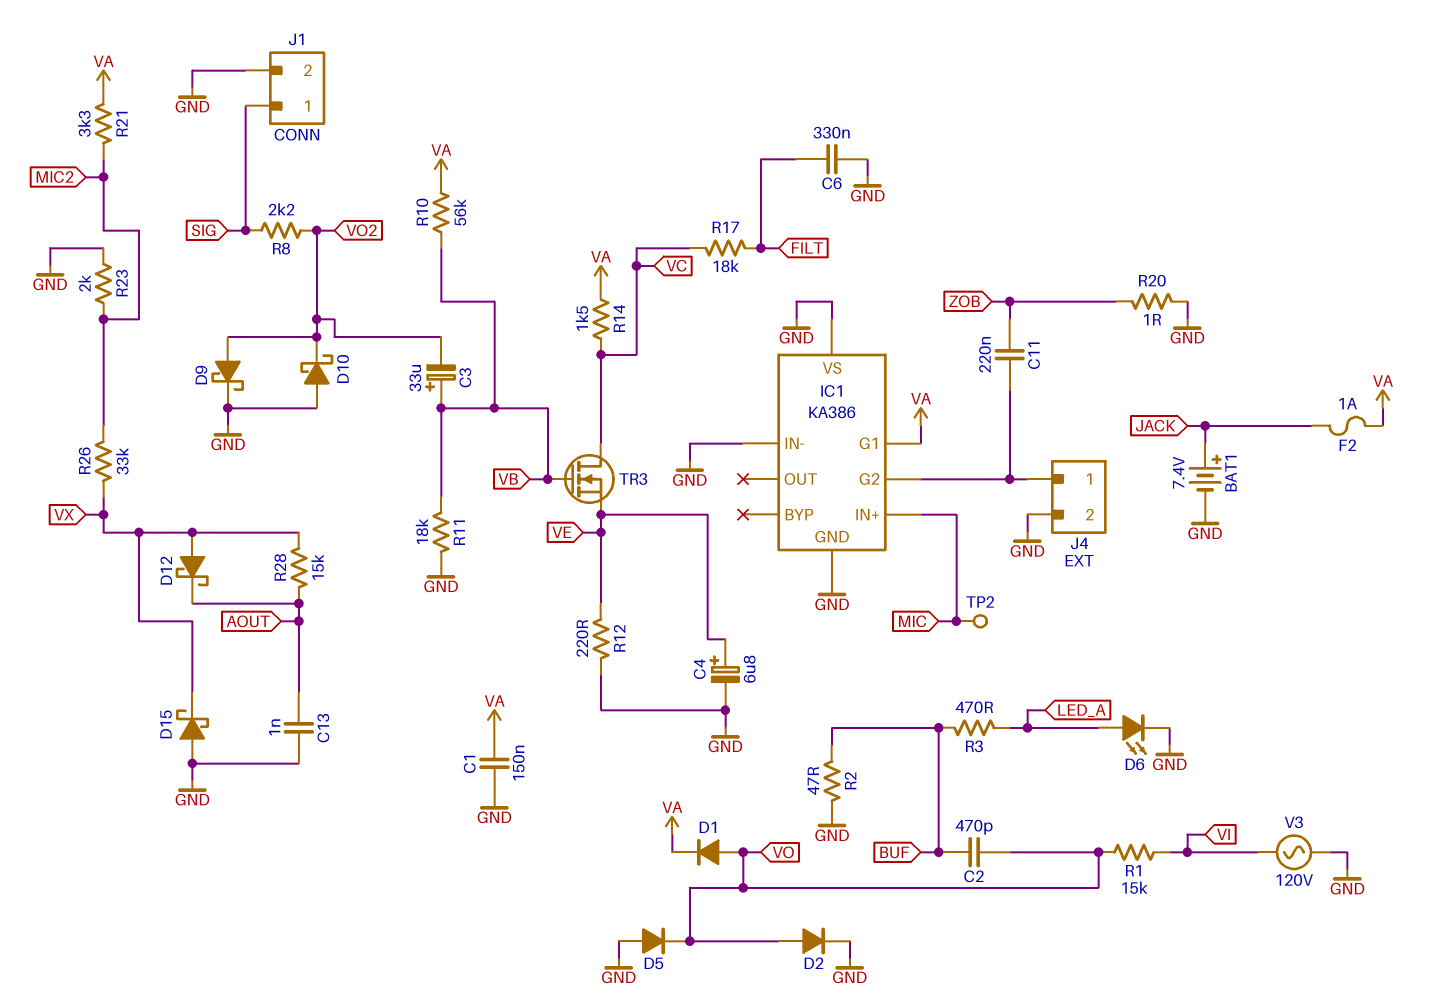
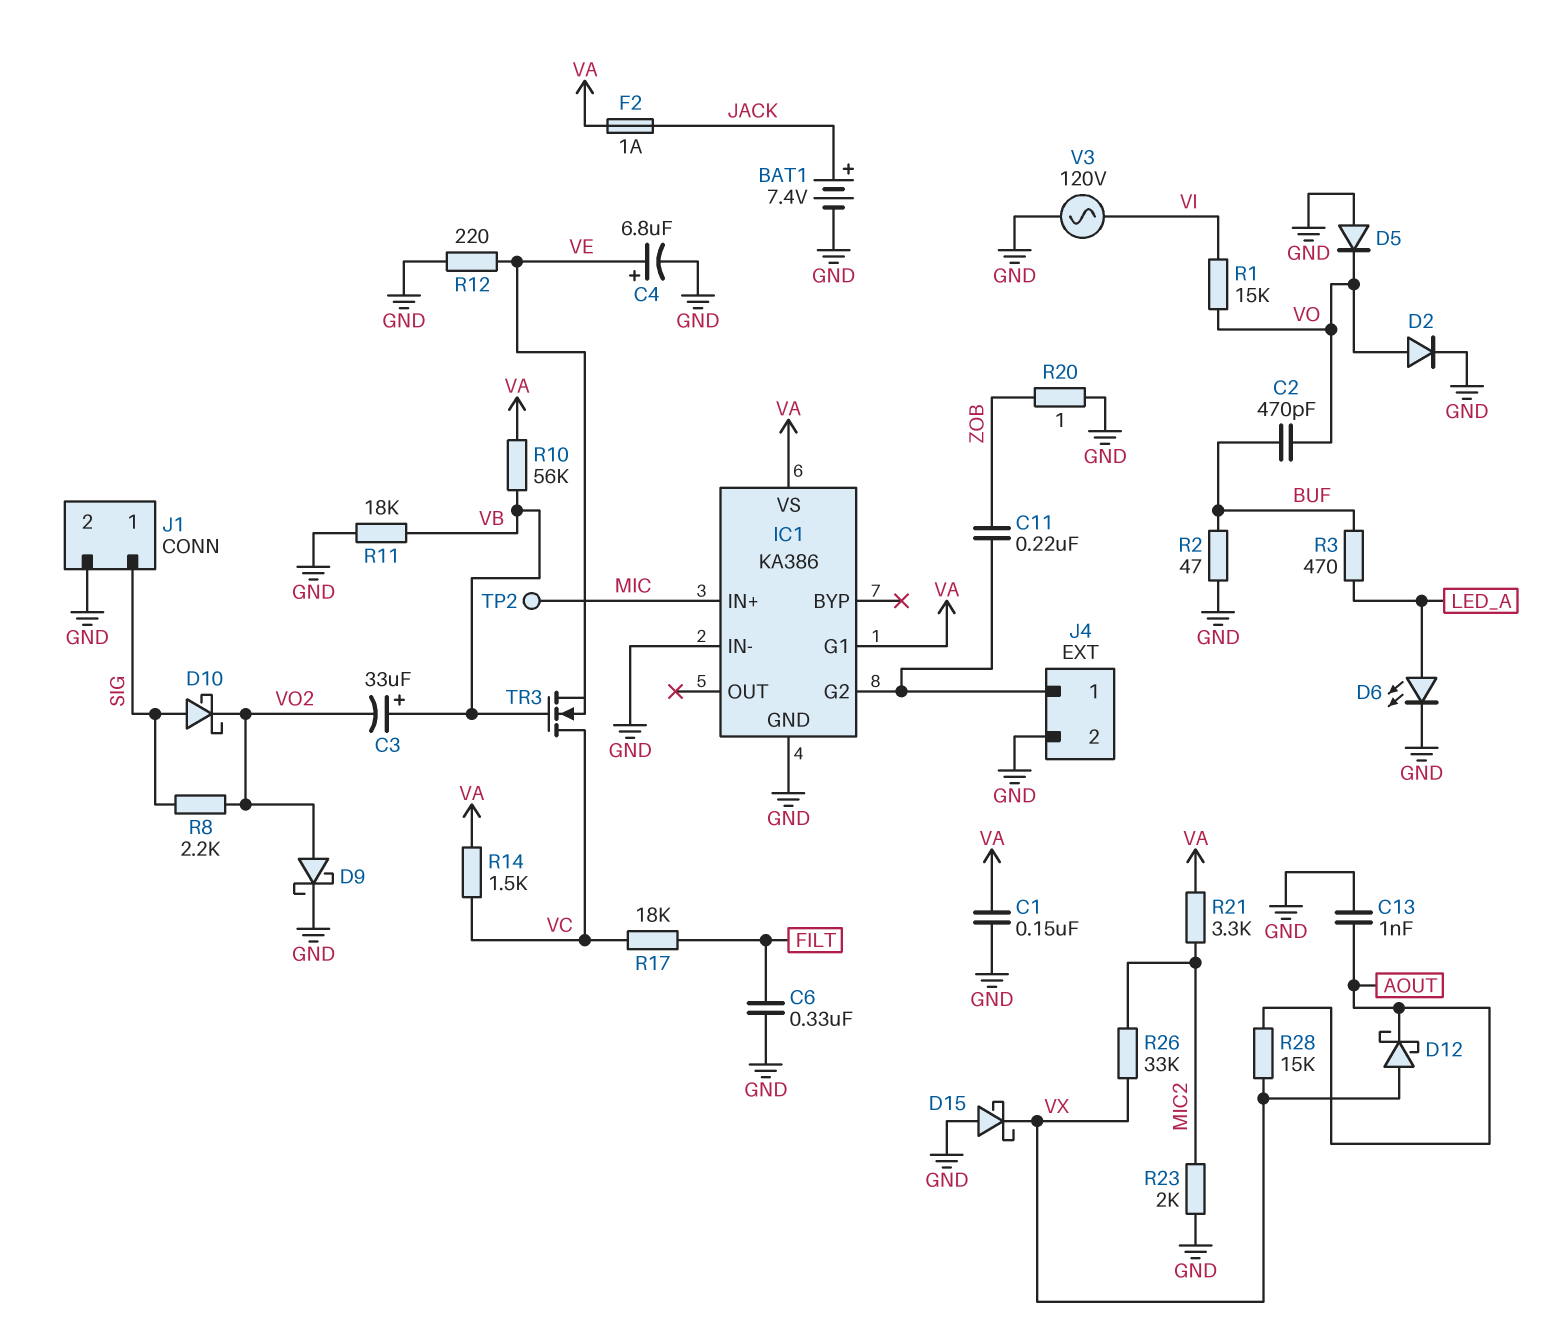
D1: diode (A VO, K VA) -> none
D10: schottky (A GND, K VO2) -> schottky (A SIG, K VO2)
IC1 pin VS: GND -> VA

